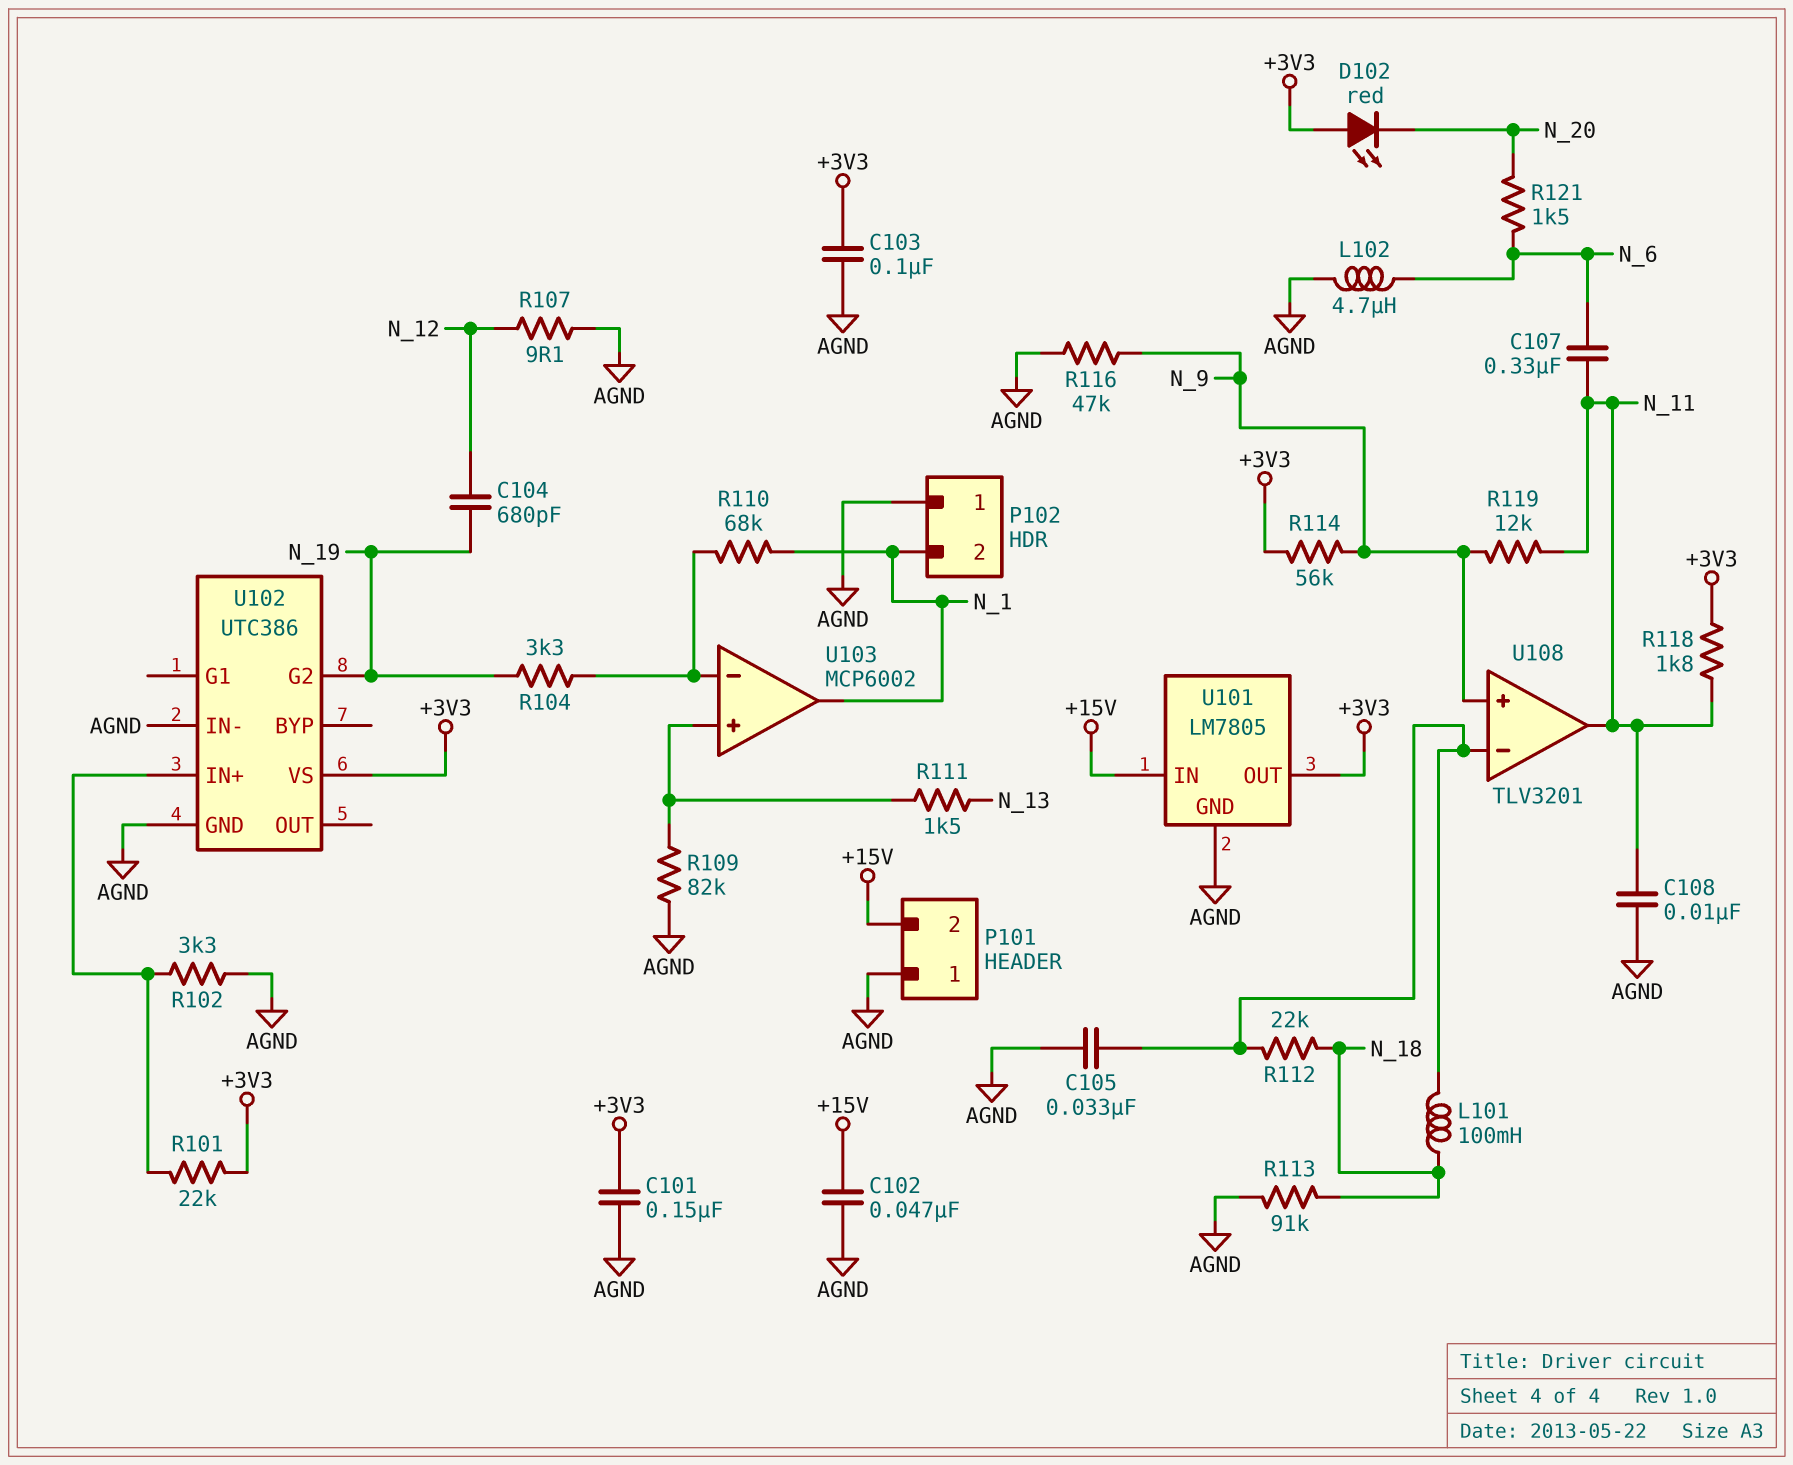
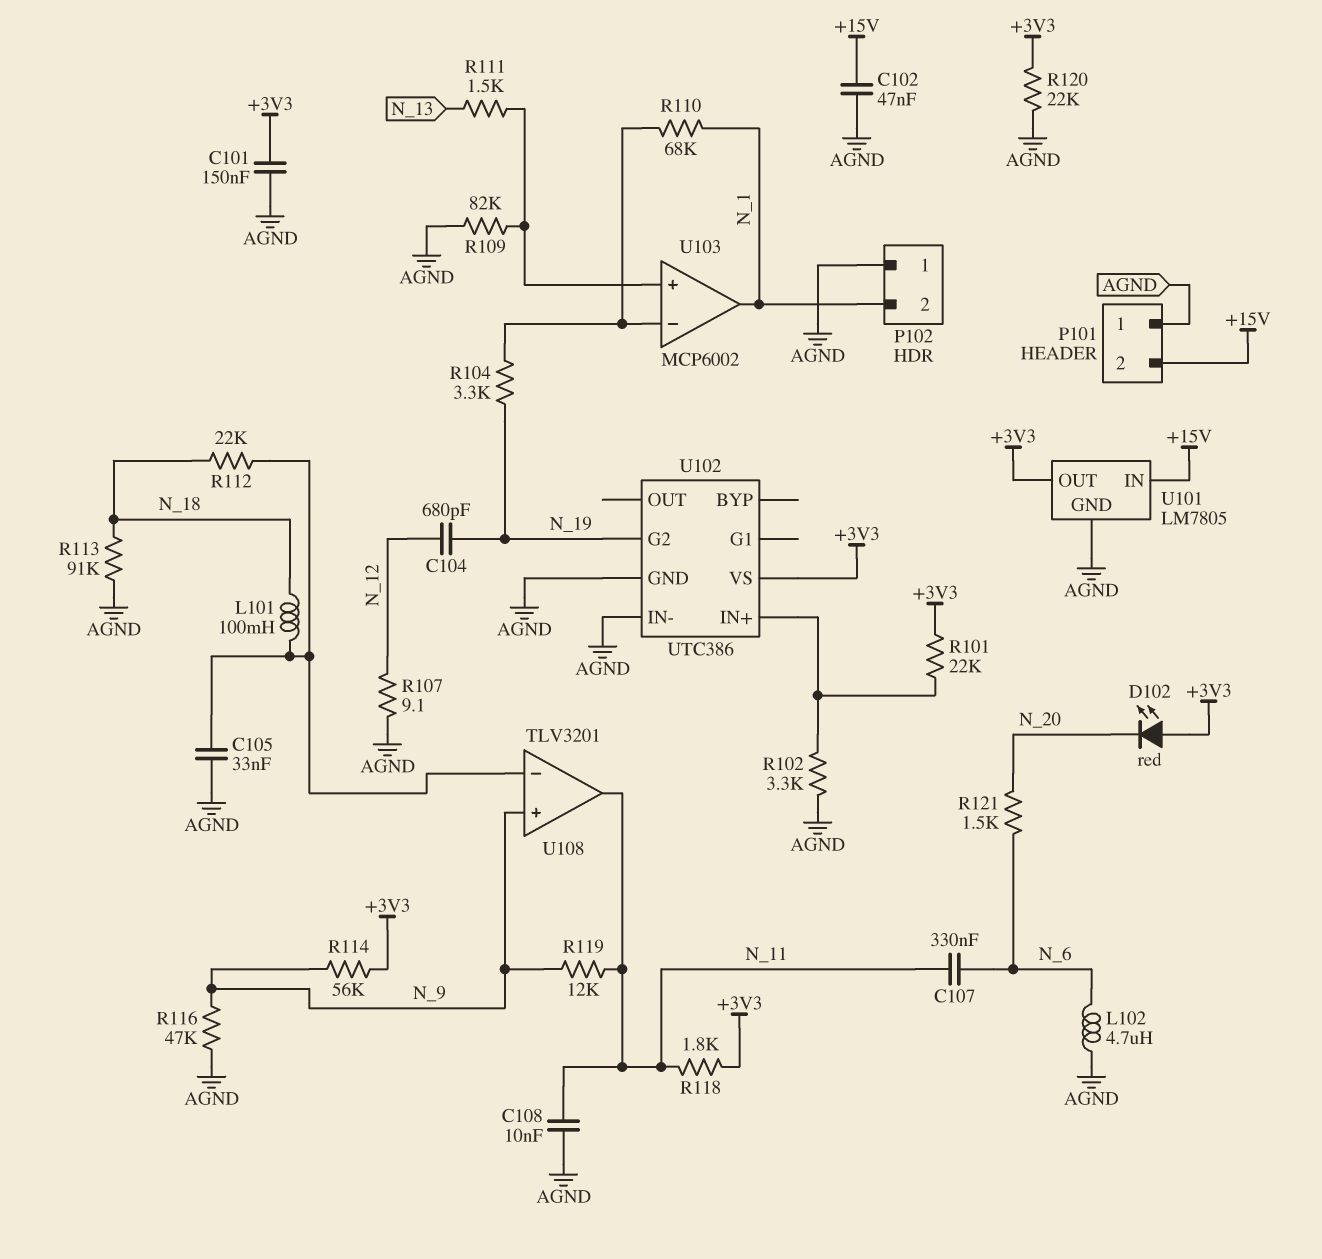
C103: 100nF (+3V3, AGND) -> none
R120: none -> 22k (+3V3, AGND)

